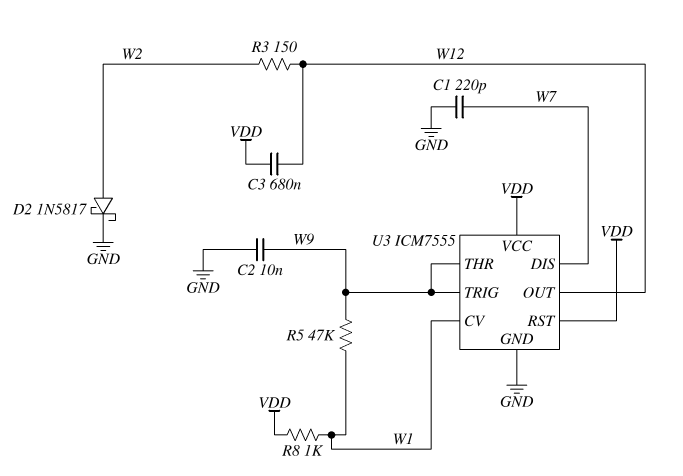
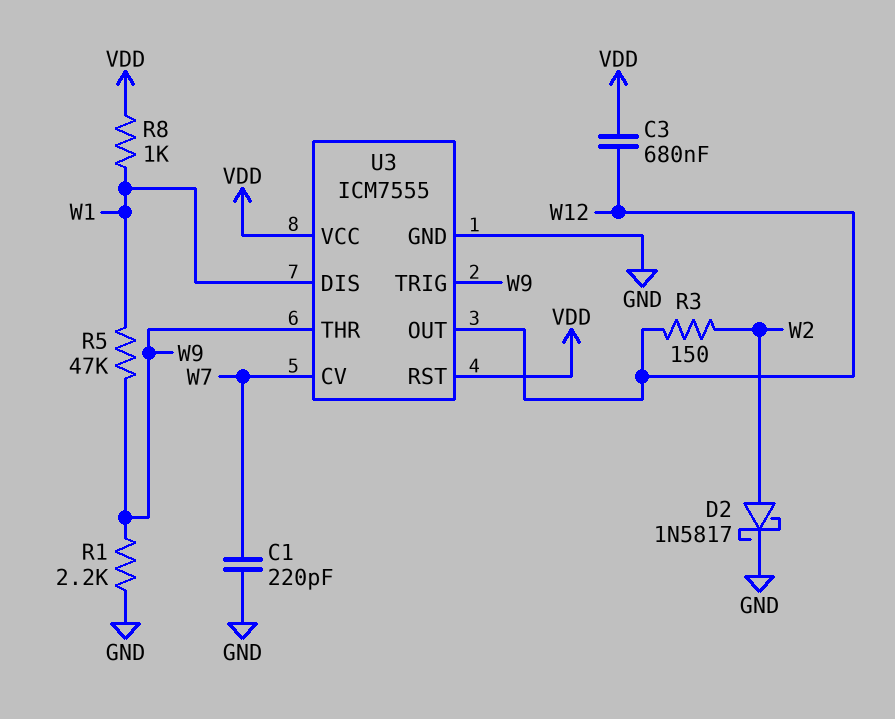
C2: 10nF (GND, W9) -> none
R1: none -> 2.2k (GND, W9)
U3 pin CV: W1 -> W7
U3 pin DIS: W7 -> W1

